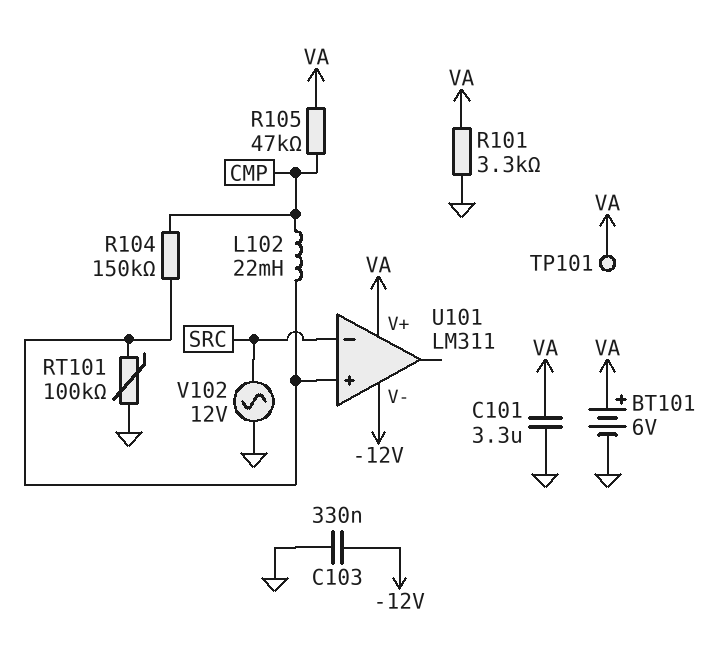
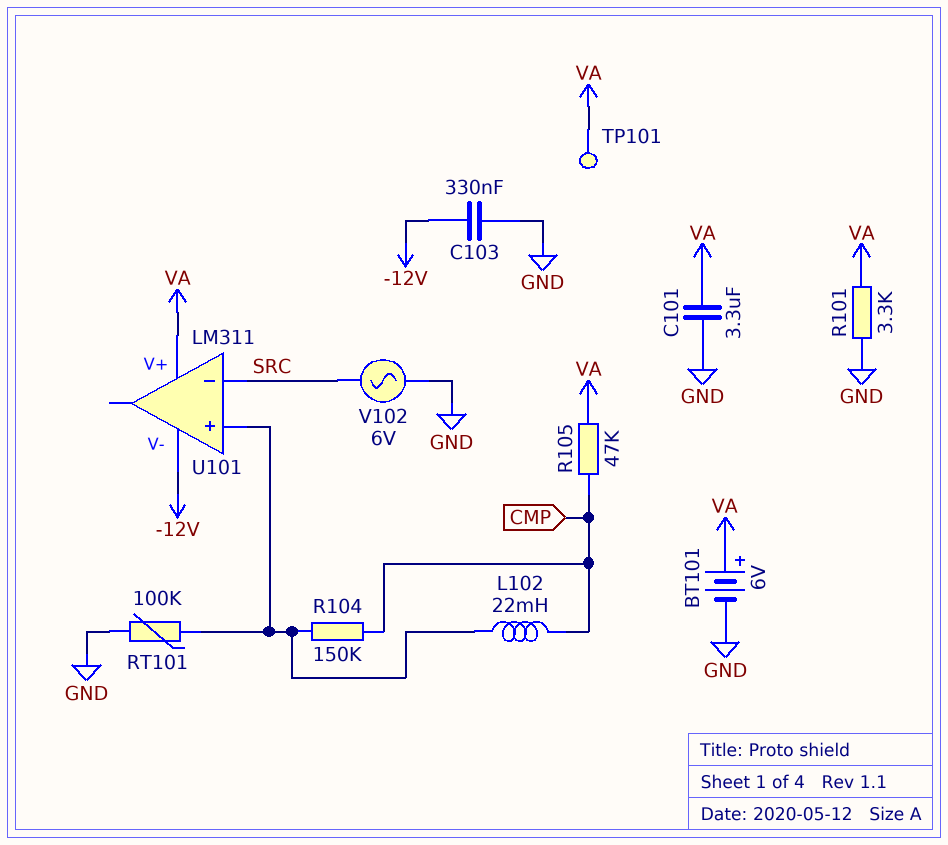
V102: AC 12V (GND, SRC) -> AC 6V (GND, SRC)

